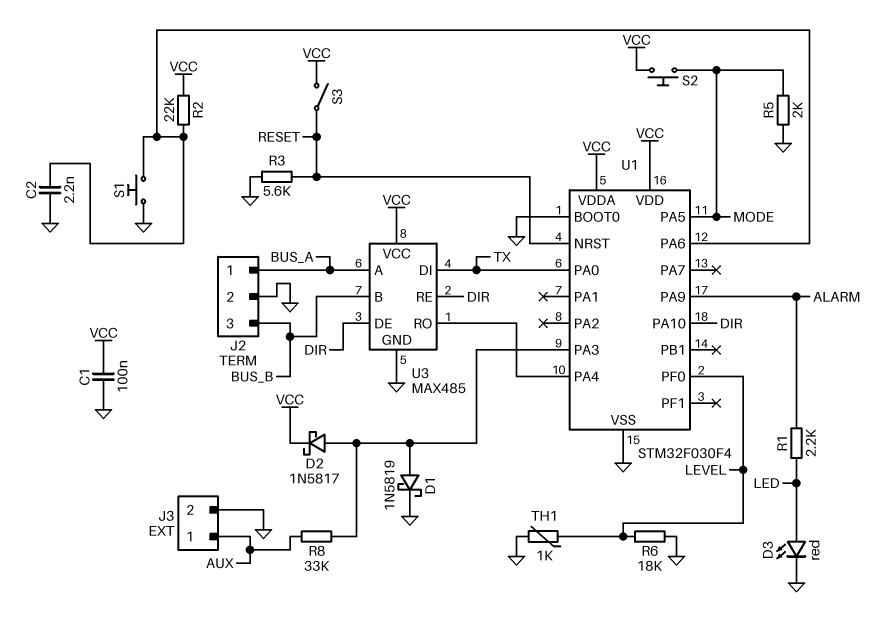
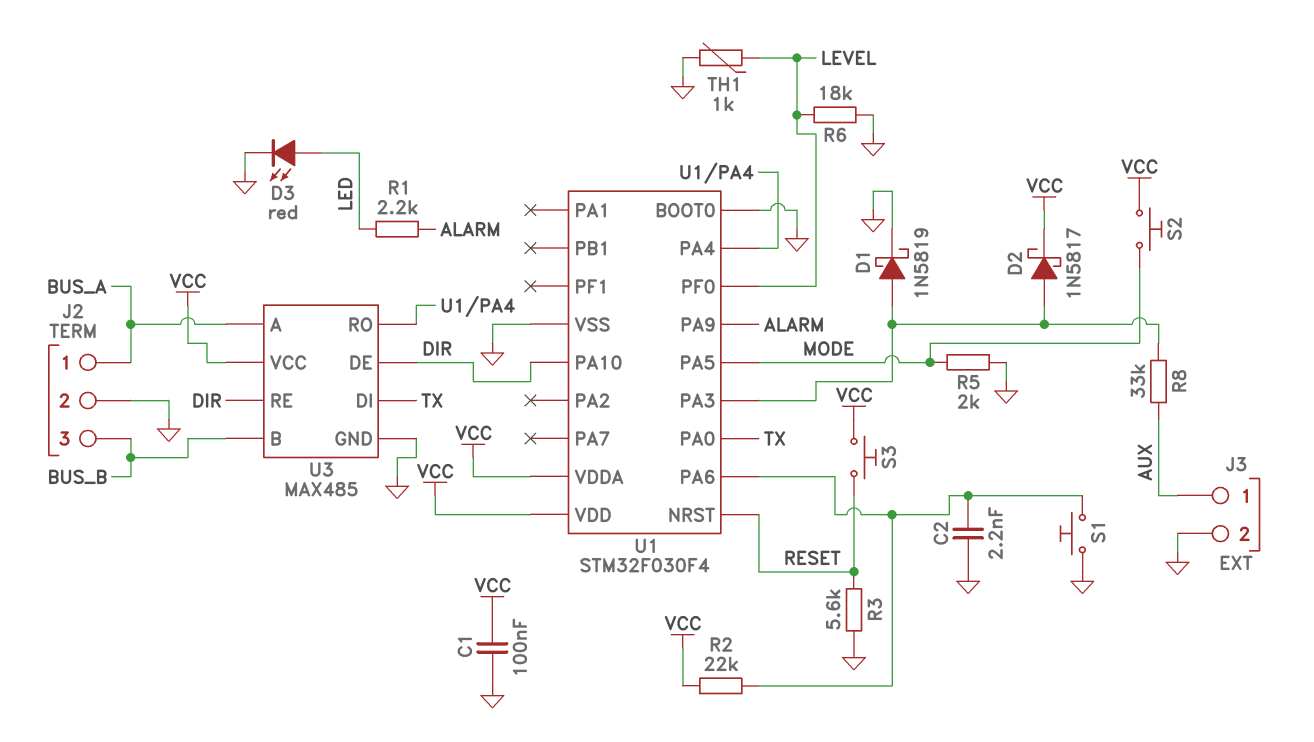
S3: switch (RESET, VCC) -> button (RESET, VCC)

